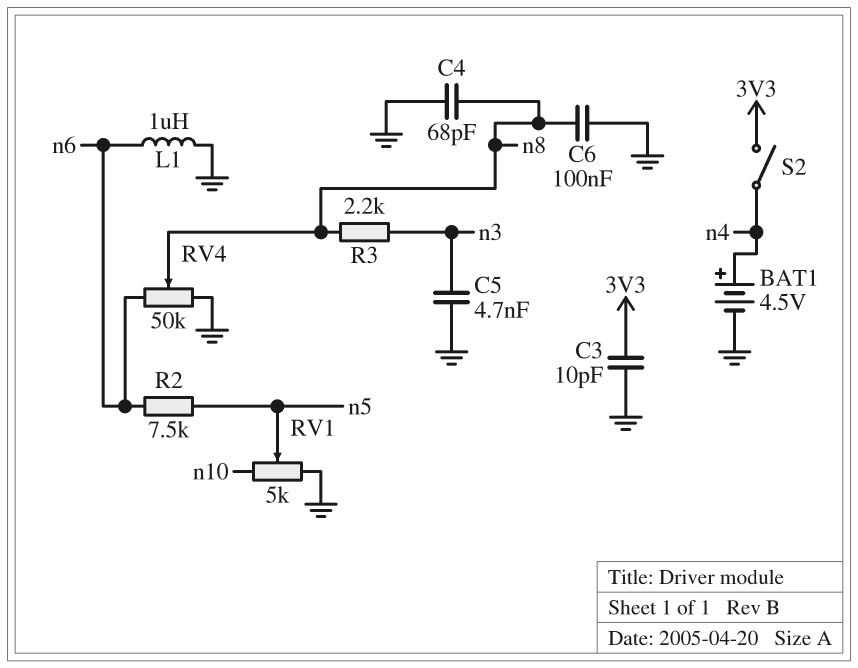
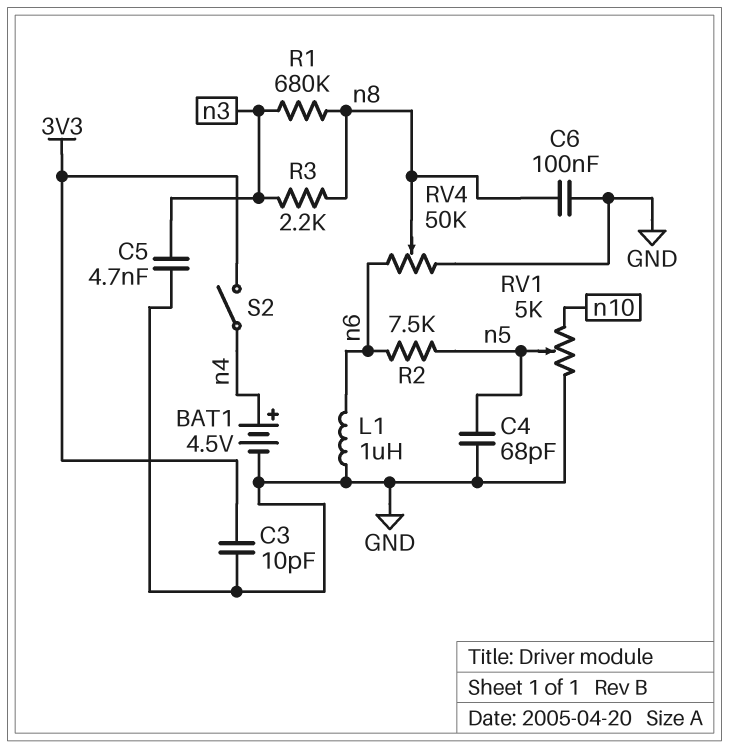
C4: 68pF (GND, n8) -> 68pF (GND, n5)
R1: none -> 680k (n3, n8)

